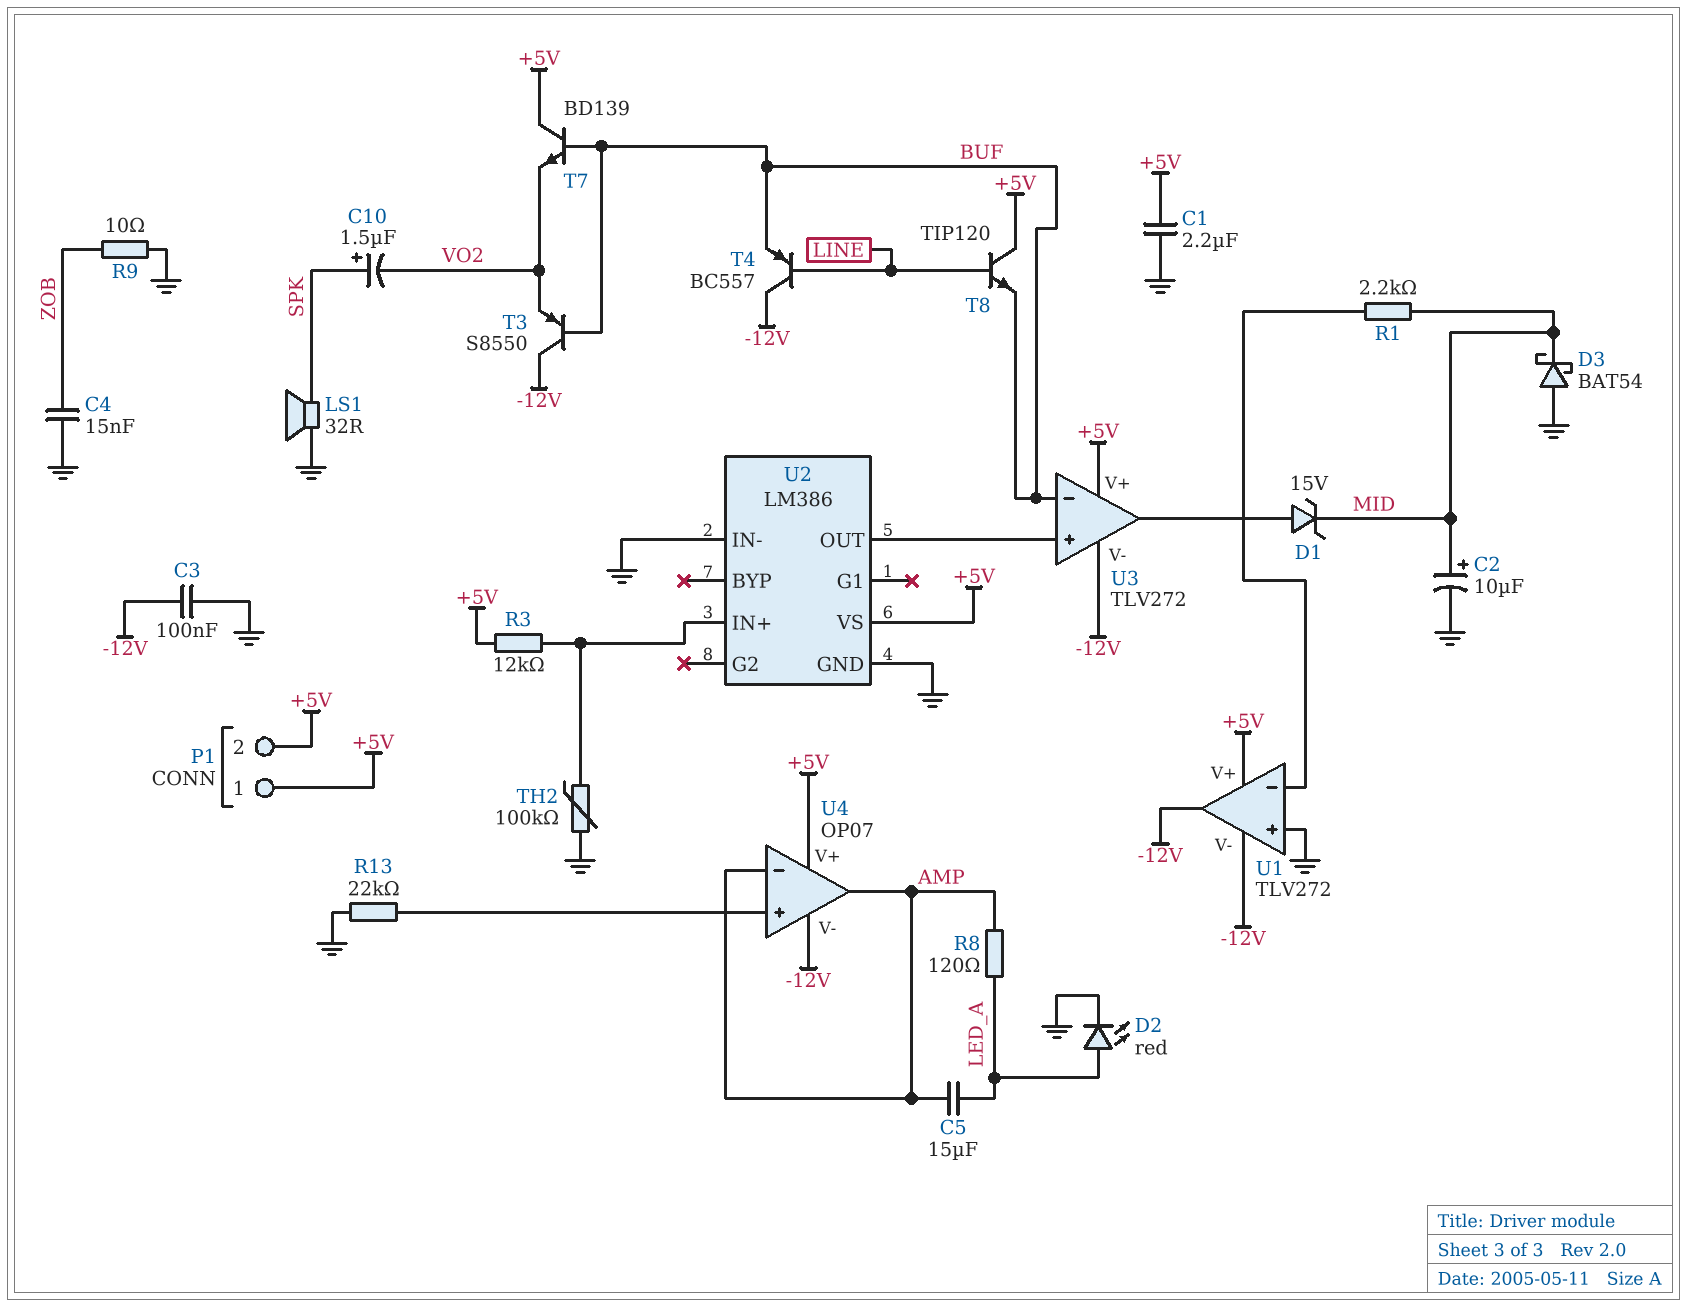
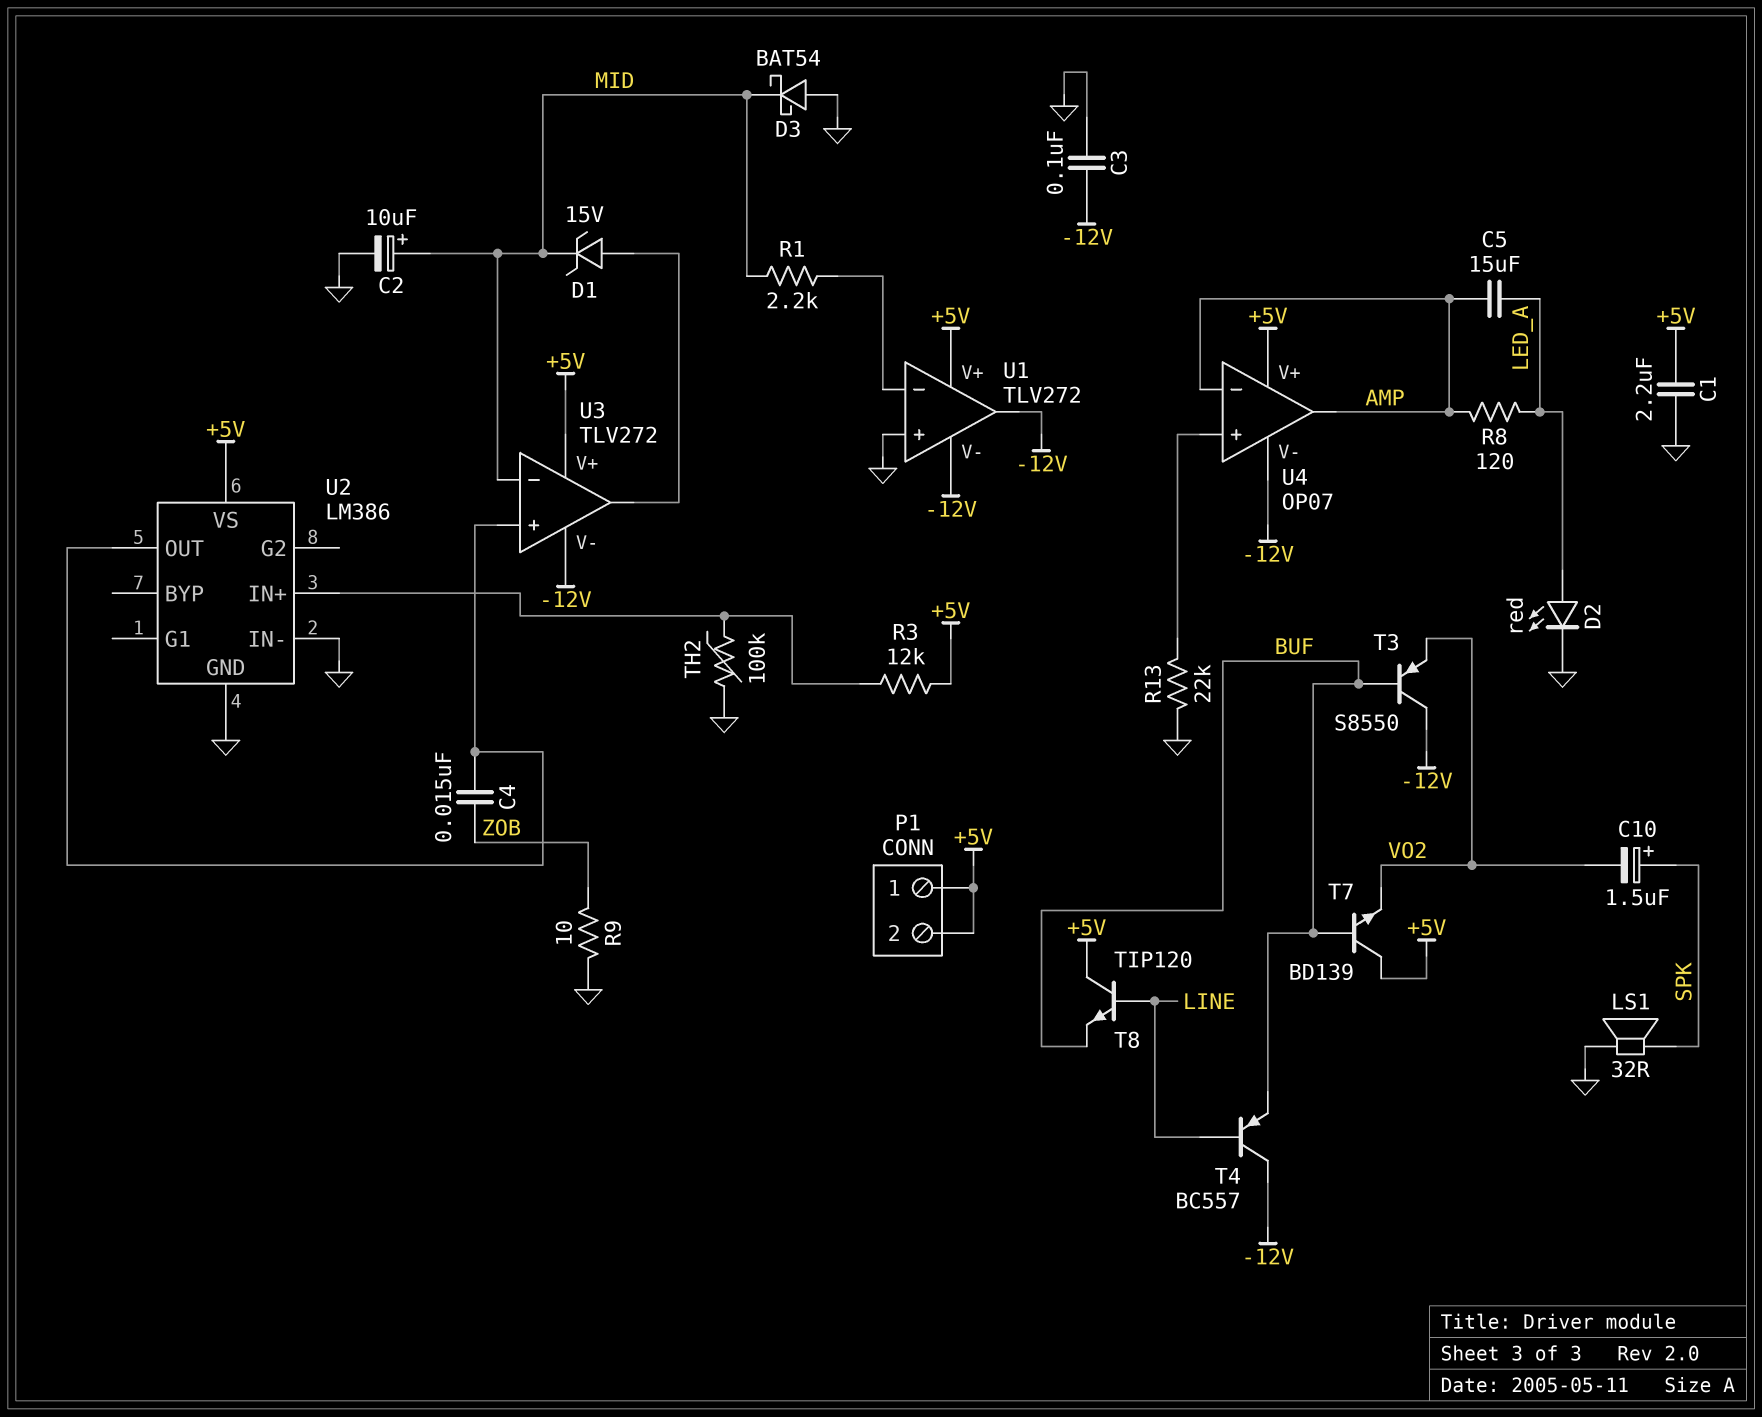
C4: 15nF (GND, ZOB) -> 15nF (U2/OUT, ZOB)
U3 pin in-: BUF -> MID

